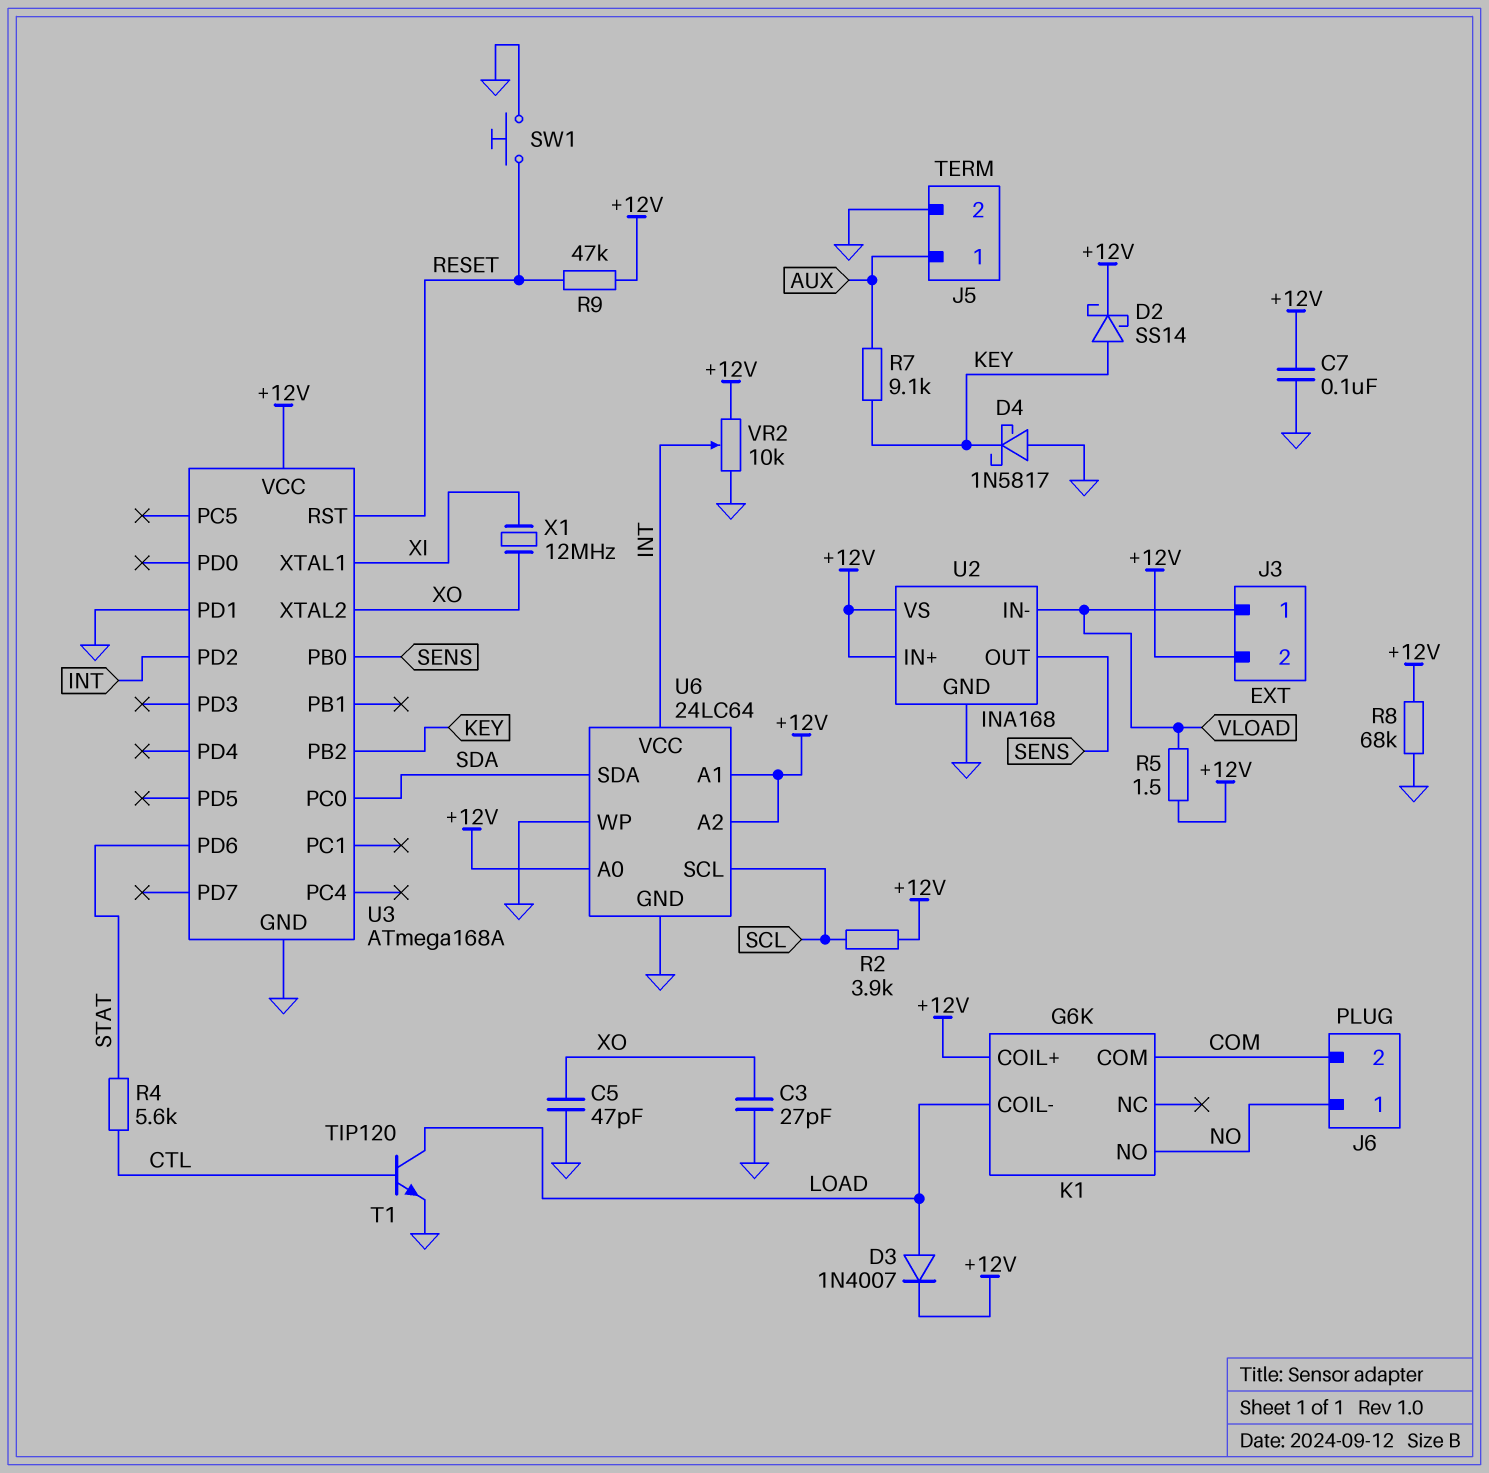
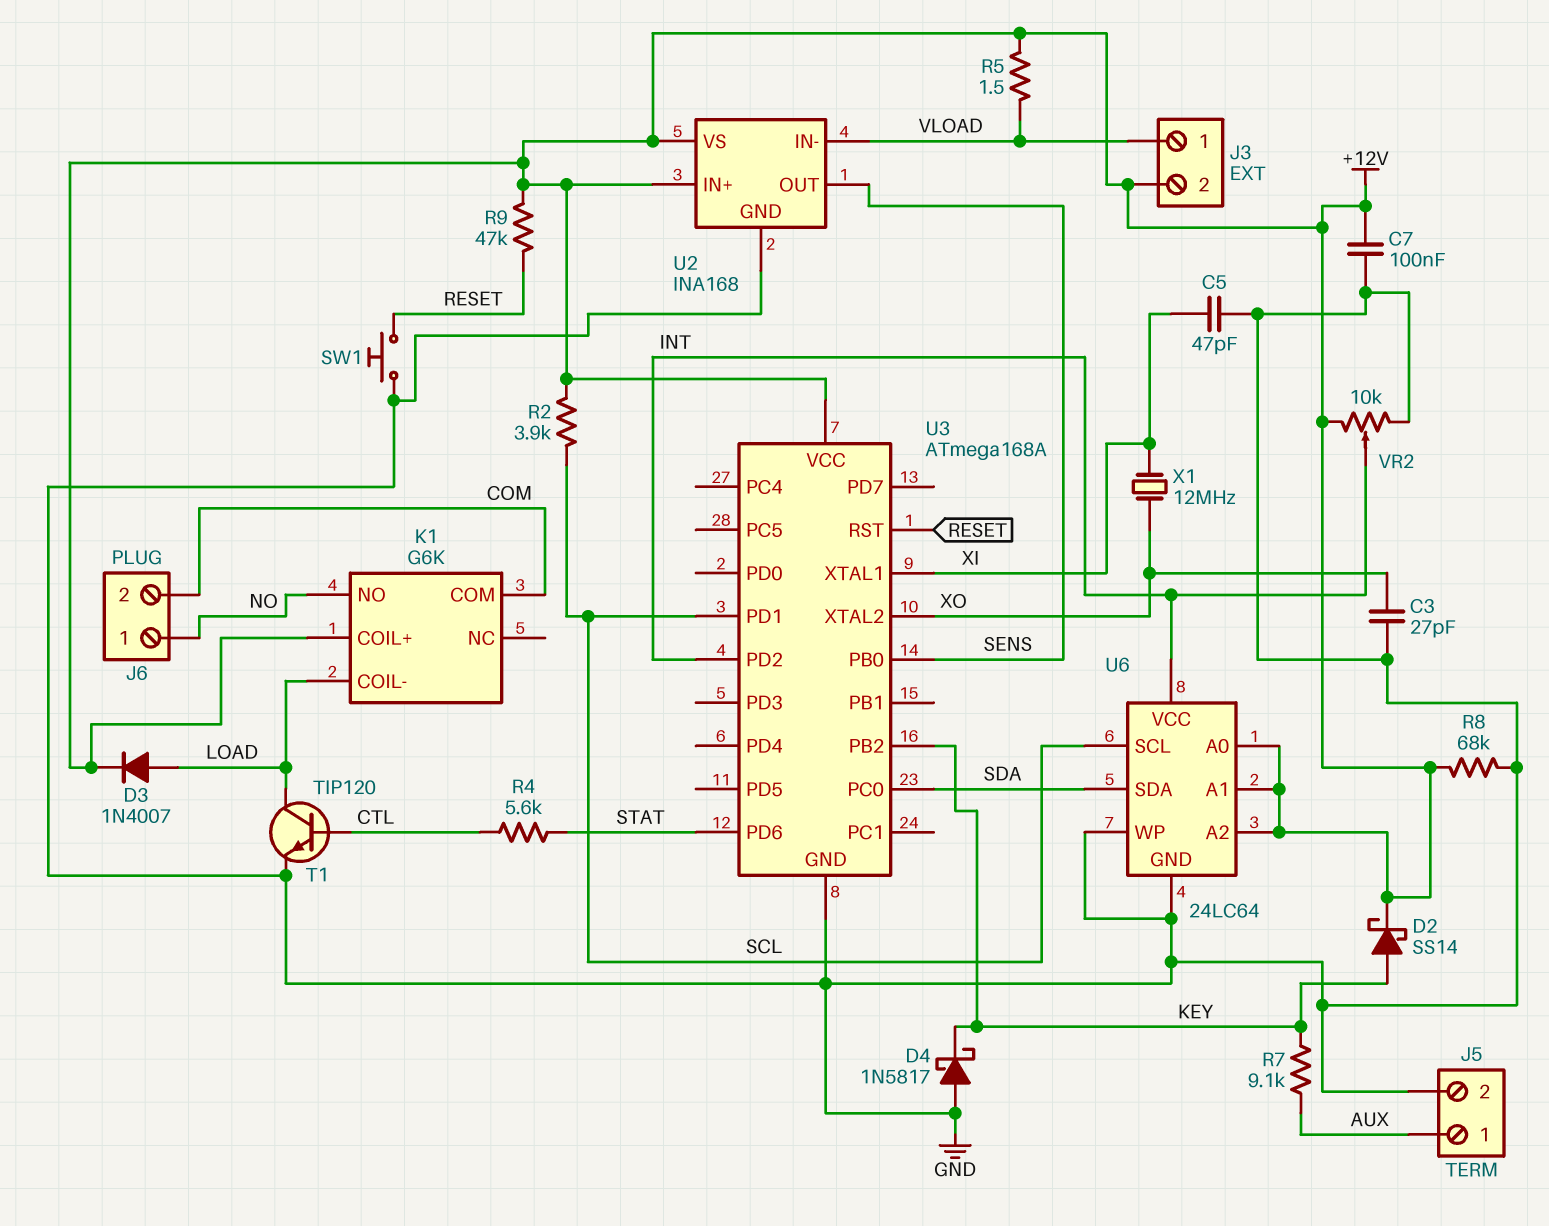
C5: 47pF (GND, XO) -> 47pF (GND, XI)
U3 pin PD1: GND -> SCL

